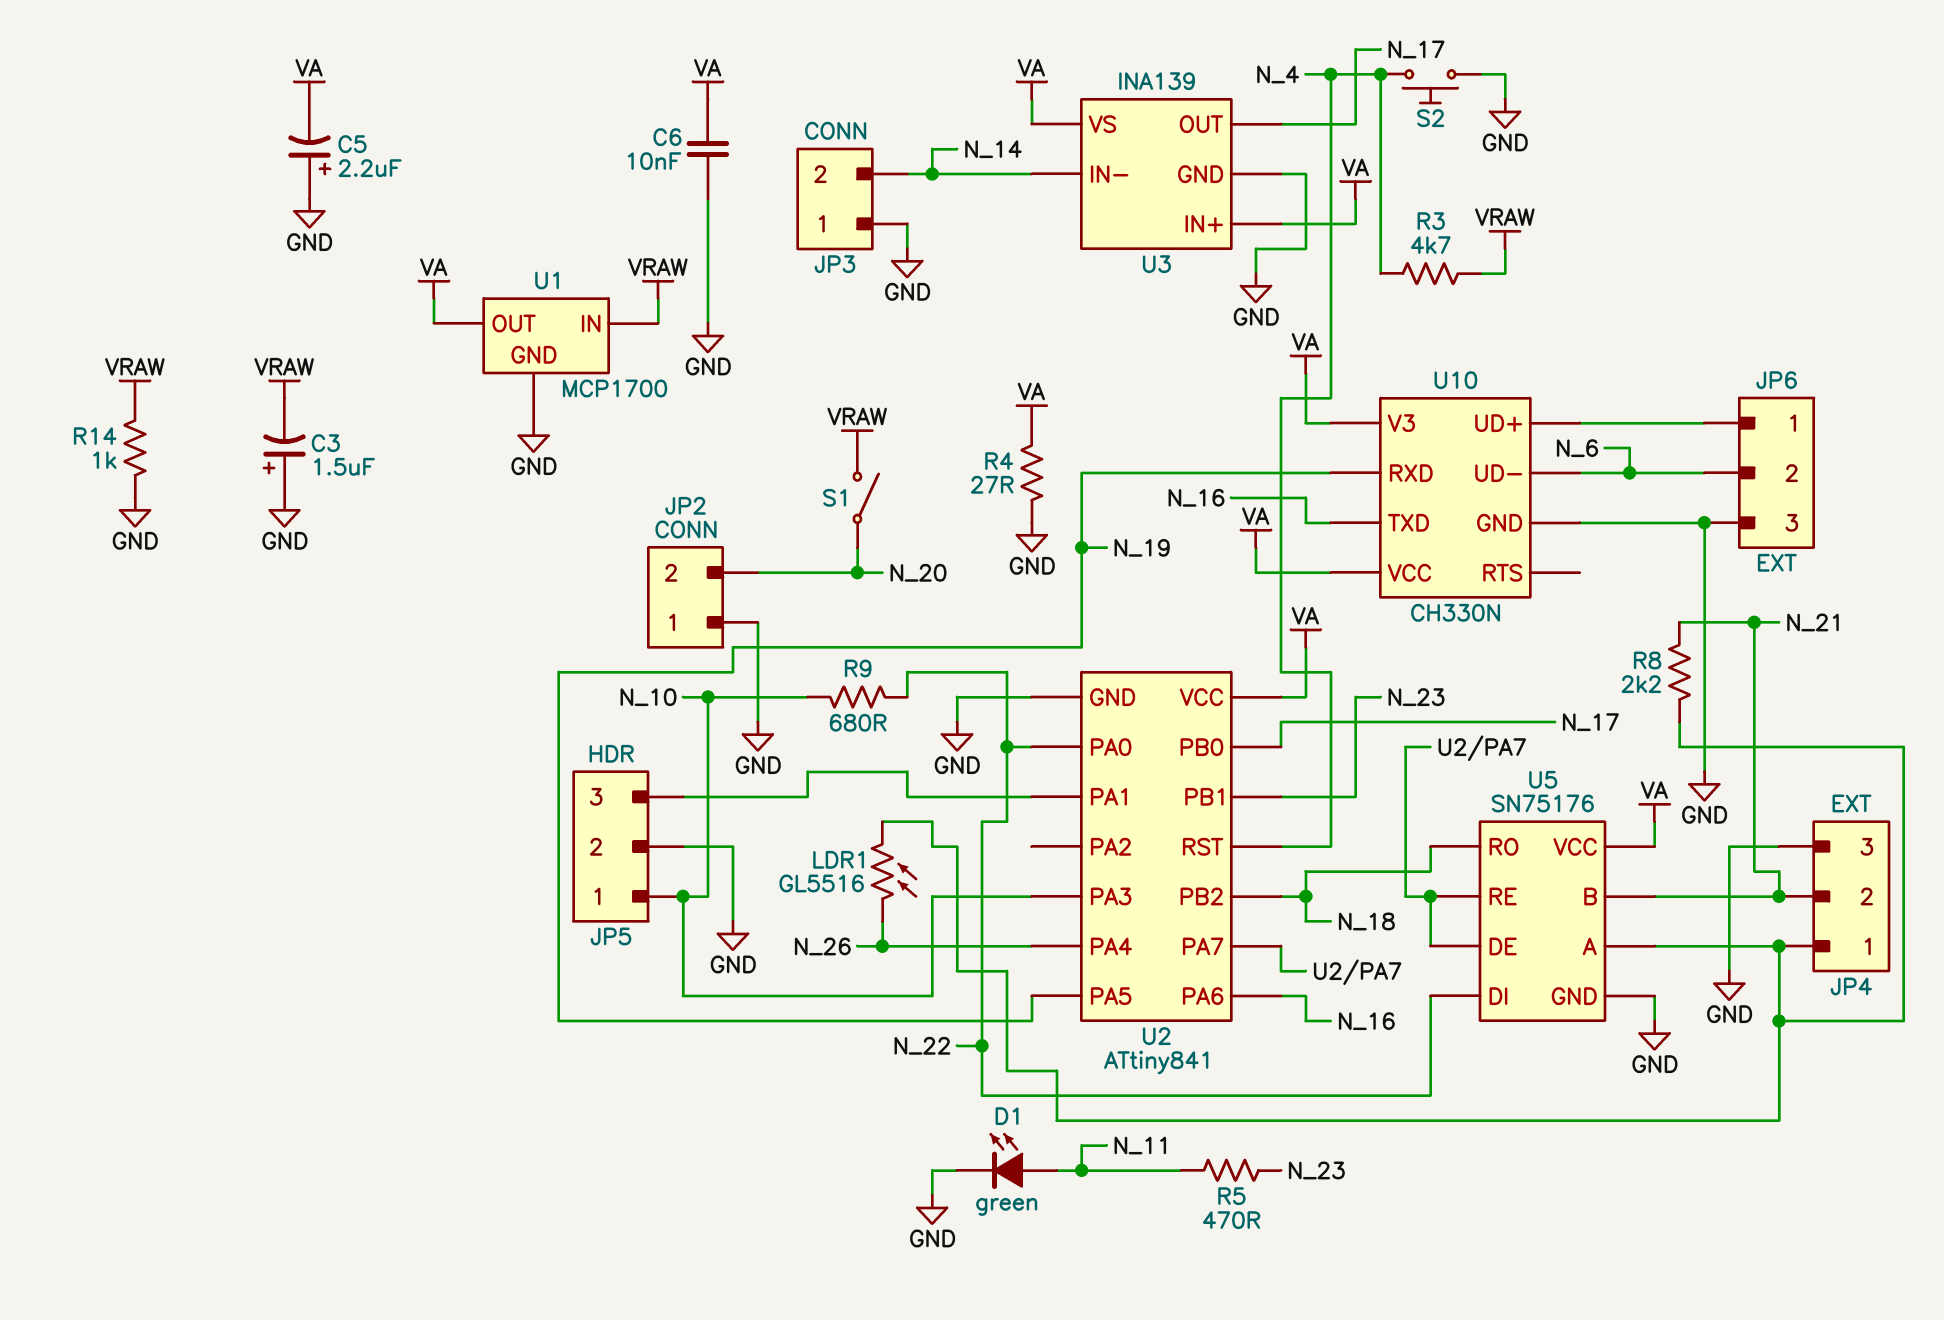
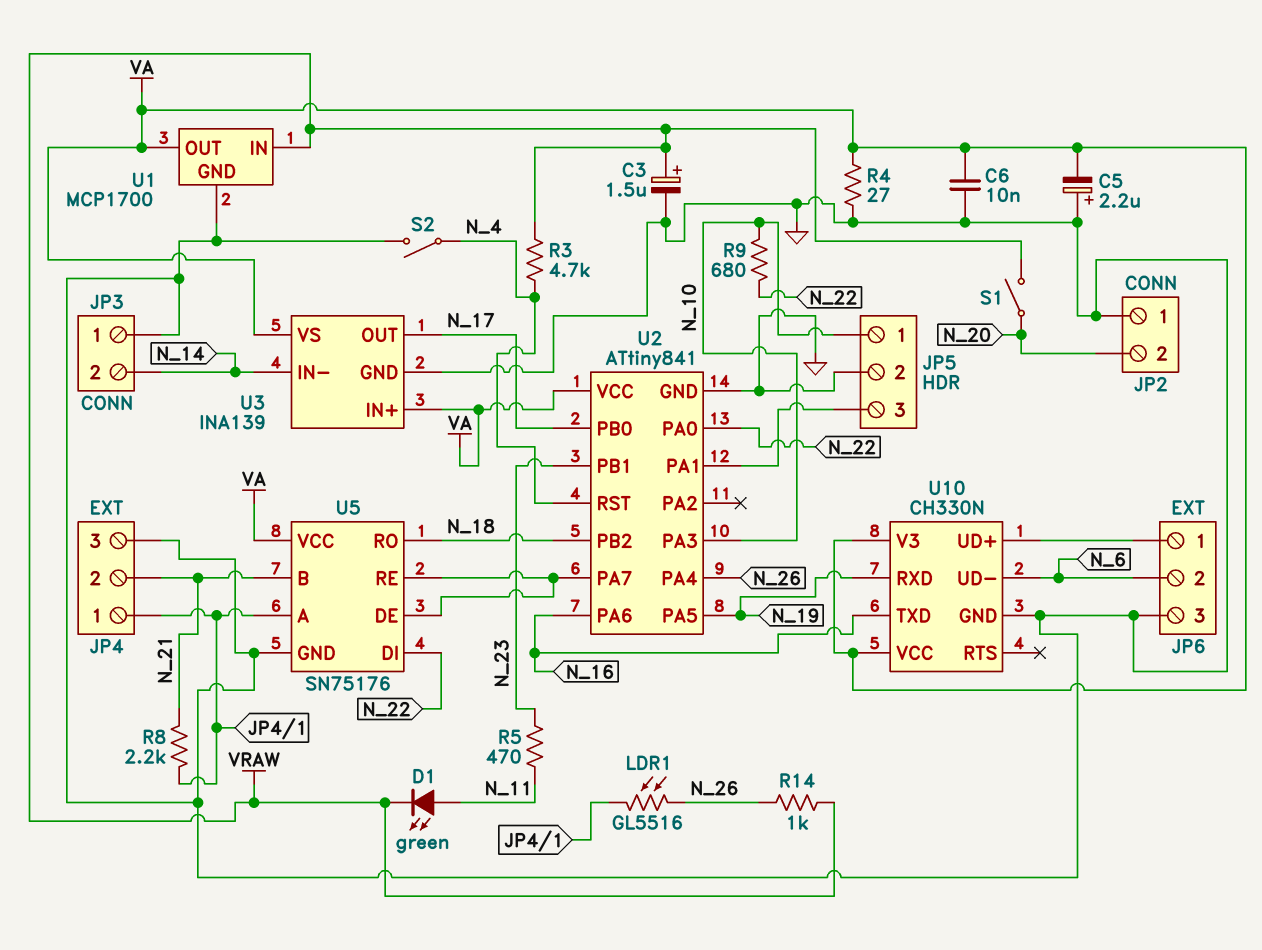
C3: 1.5uF (plus GND, minus VRAW) -> 1.5uF (plus VRAW, minus GND)
D1: LED green (A N_11, K GND) -> LED green (A N_11, K VRAW)
R14: 1k (GND, VRAW) -> 1k (N_26, VRAW)
S2: button (GND, N_4) -> switch (GND, N_4)

